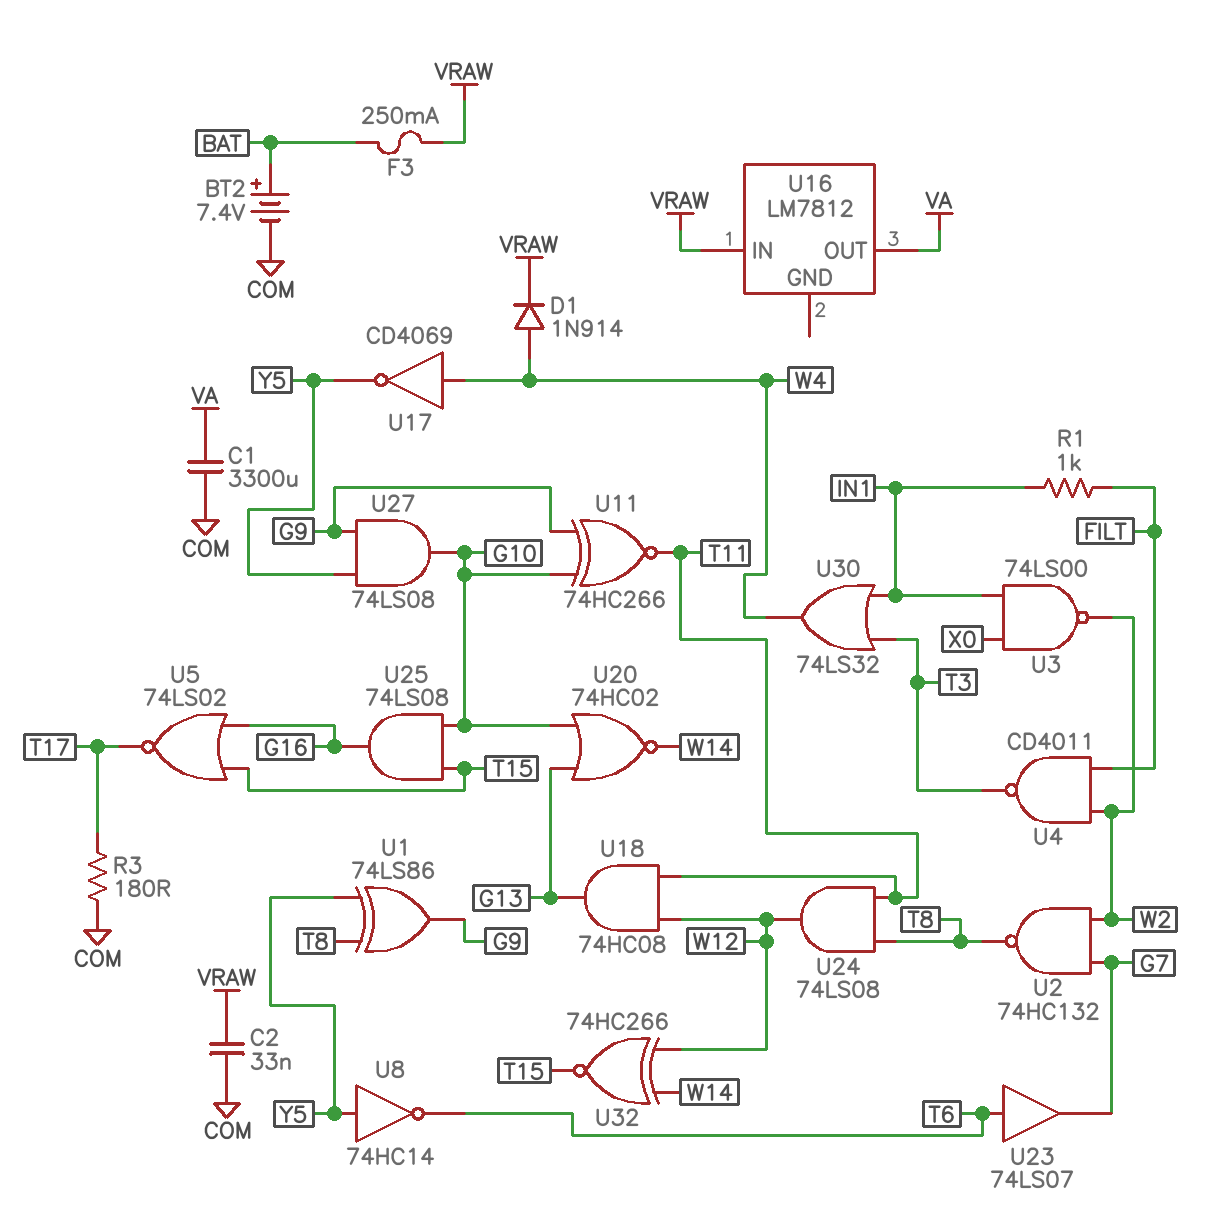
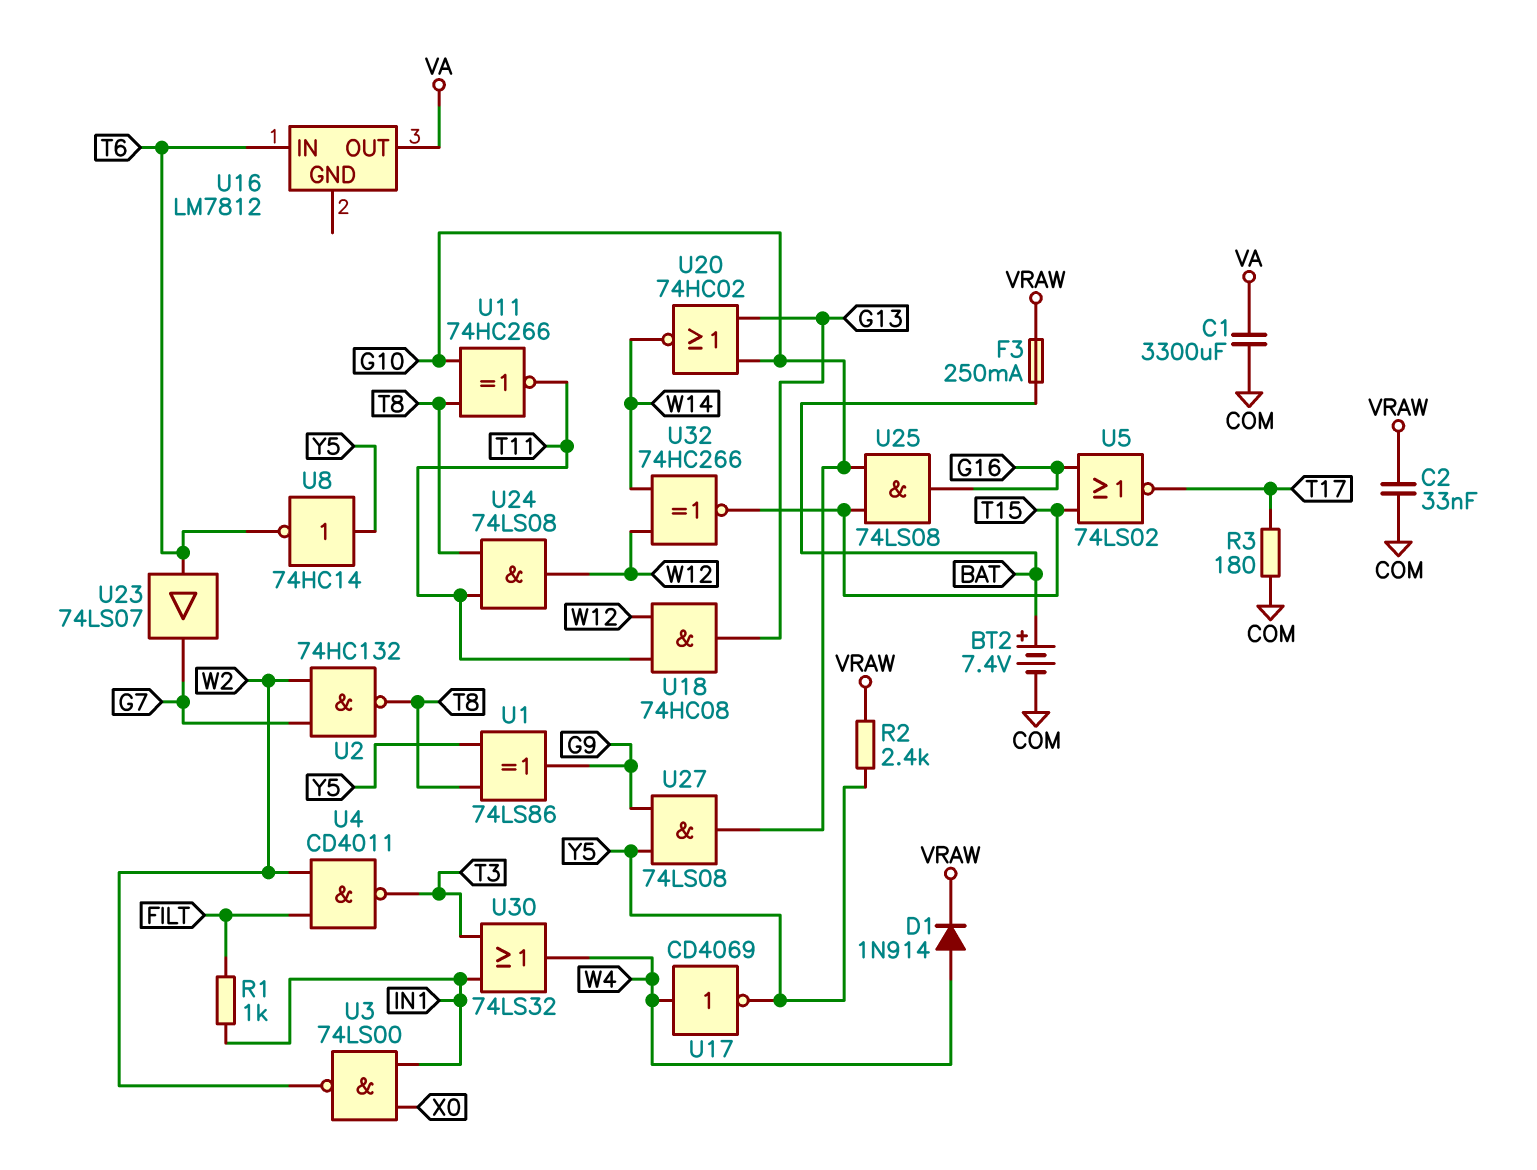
R2: none -> 2.4k (VRAW, Y5)
U11: XNOR 74HC266 (in G9, in G10, out T11) -> XNOR 74HC266 (in G10, in T8, out T11)
U16 pin IN: VRAW -> T6

